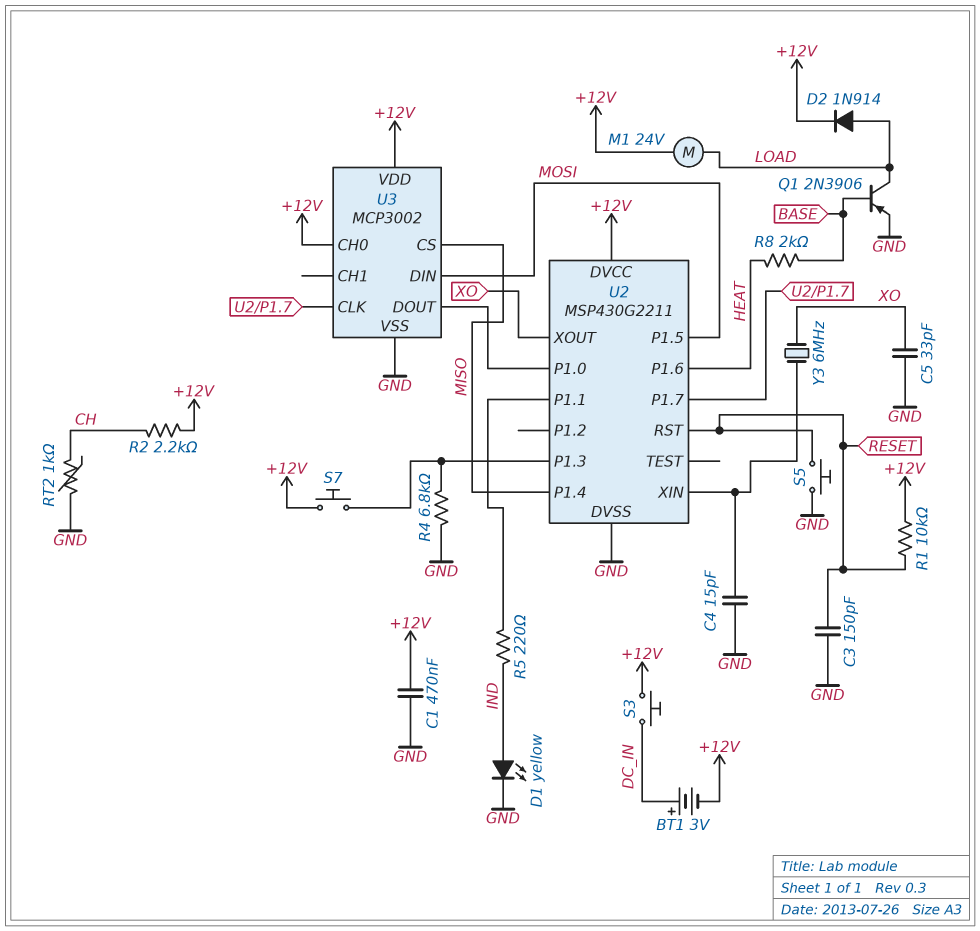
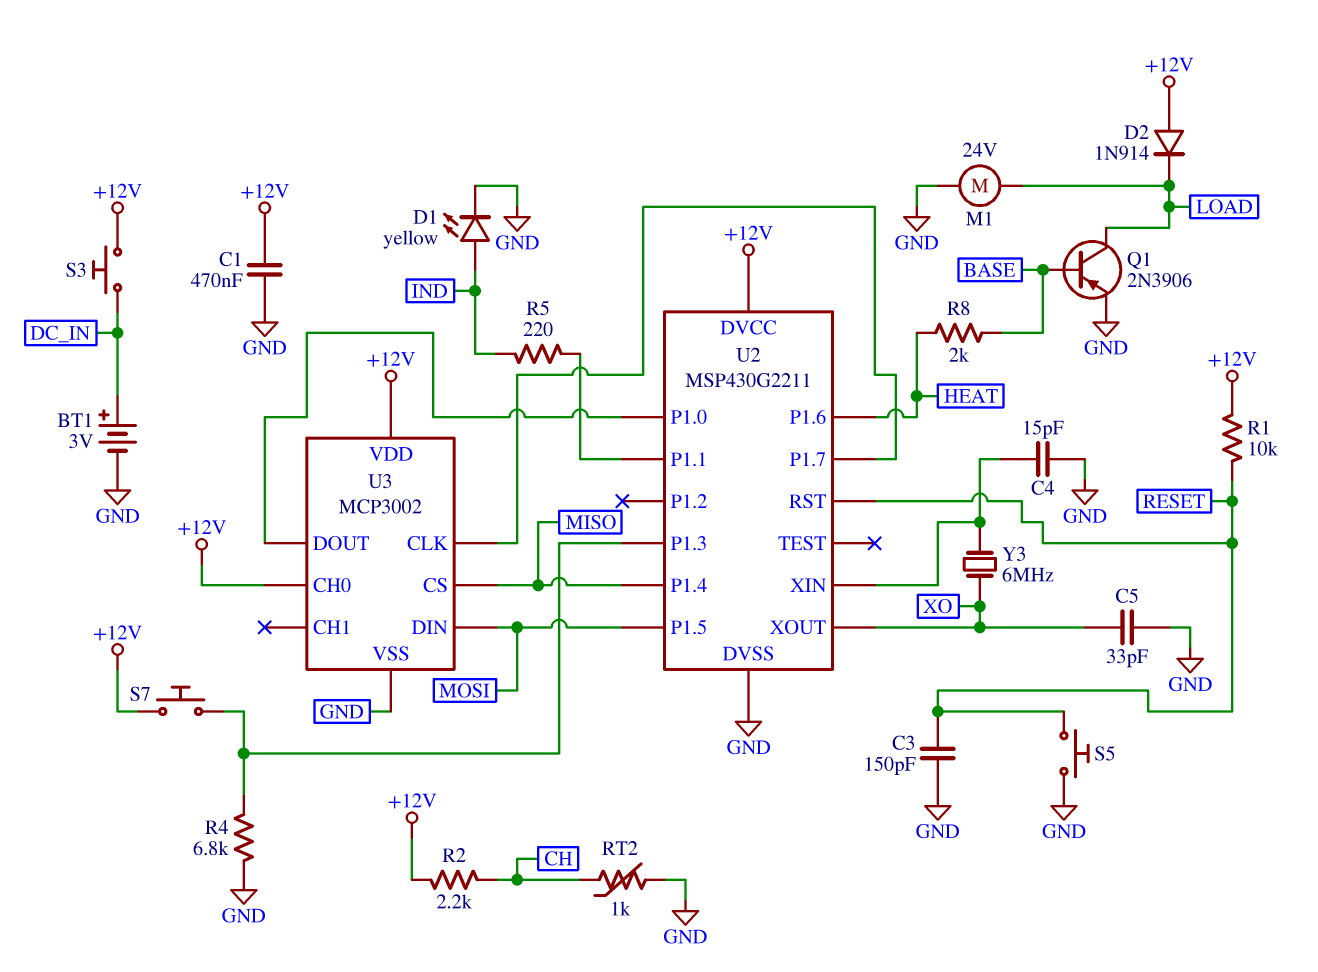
BT1: 3V (plus DC_IN, minus +12V) -> 3V (plus DC_IN, minus GND)
D2: diode 1N914 (A LOAD, K +12V) -> diode 1N914 (A +12V, K LOAD)
M1: motor 24V (+12V, LOAD) -> motor 24V (GND, LOAD)

